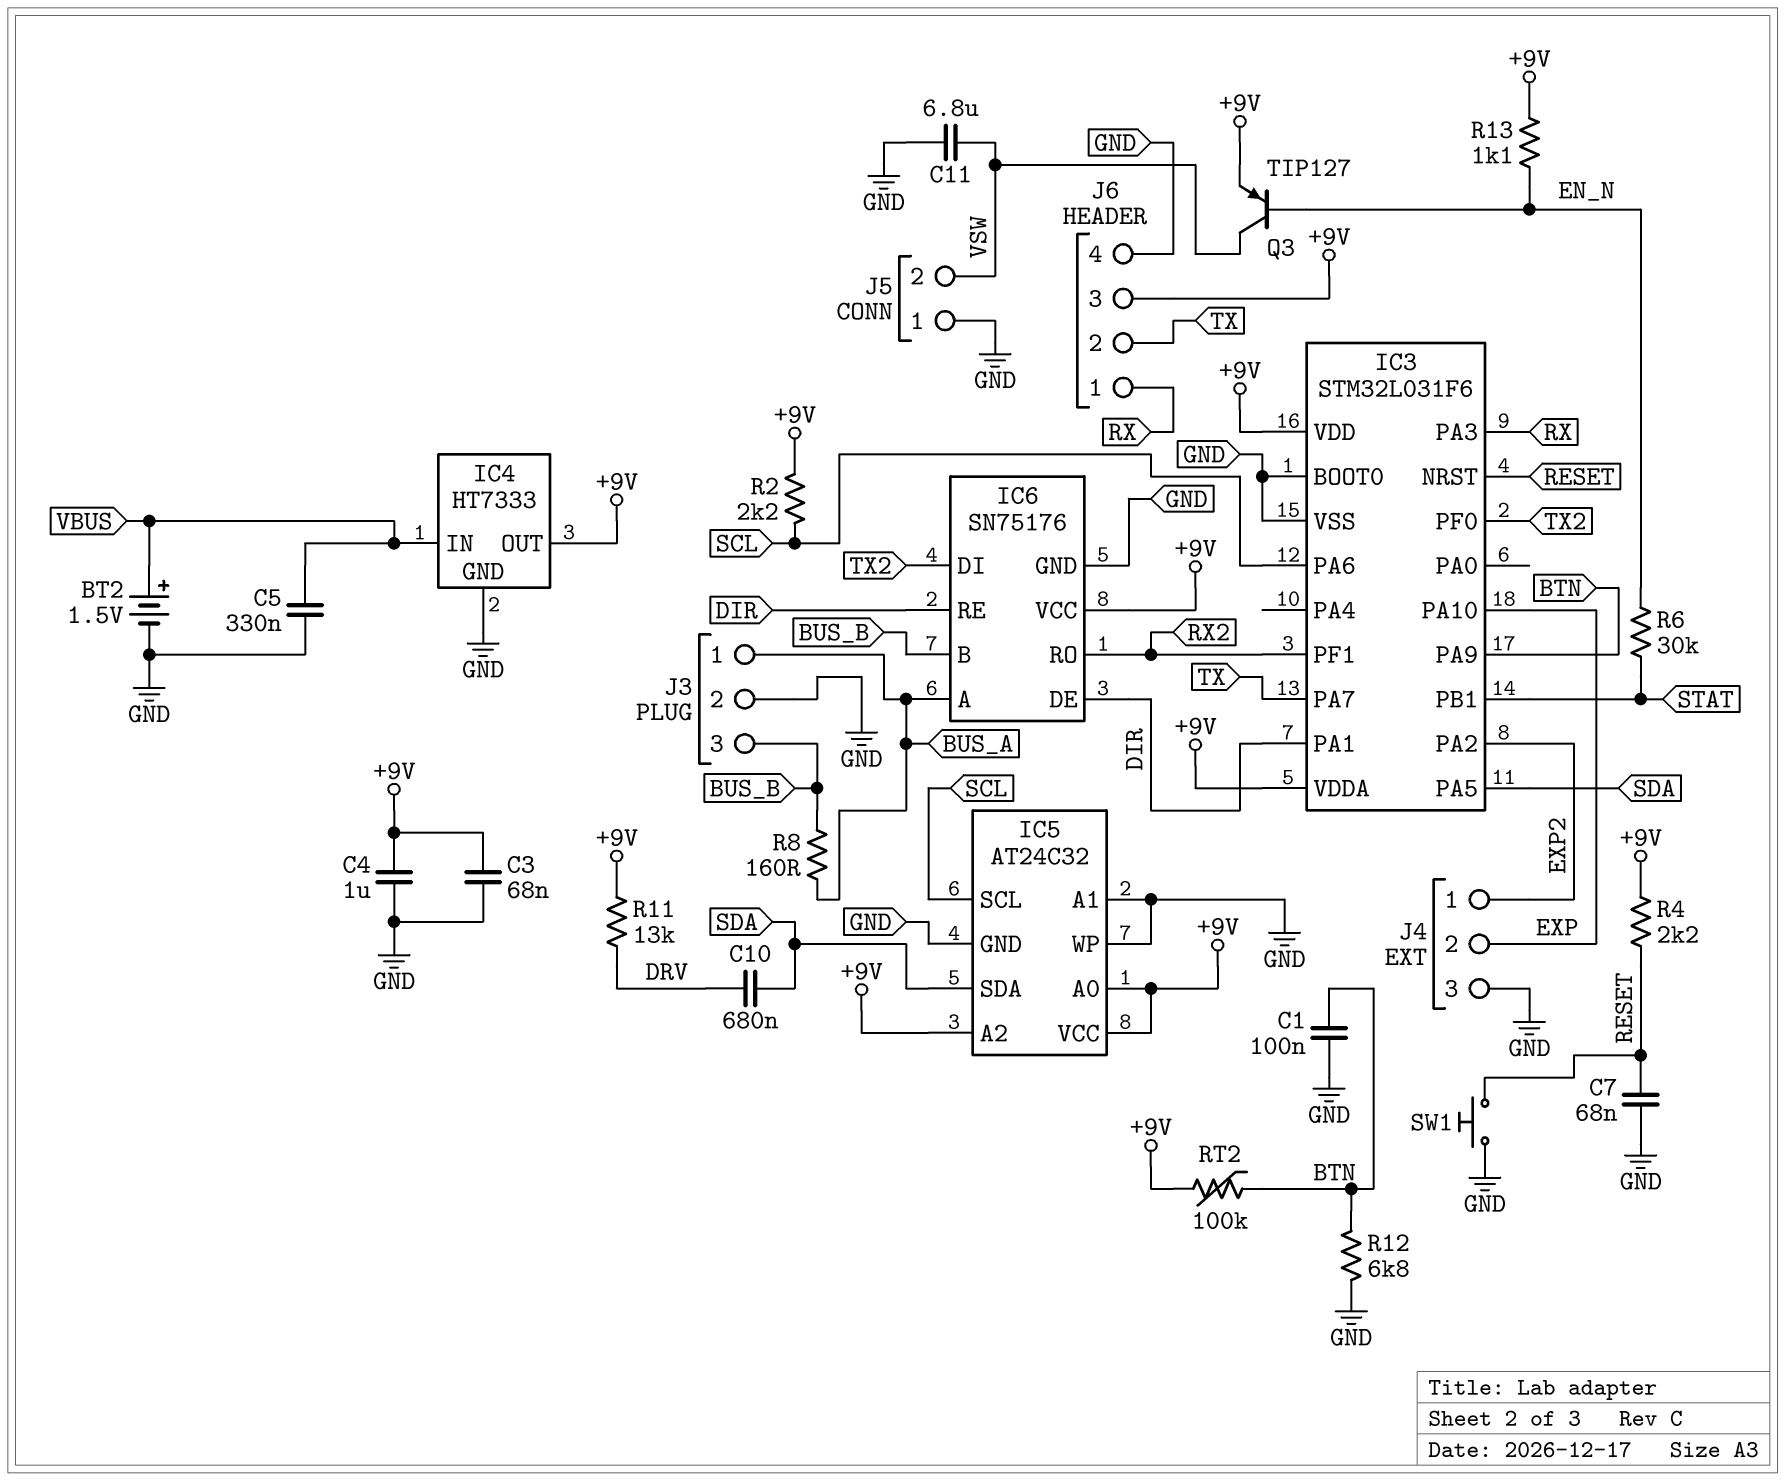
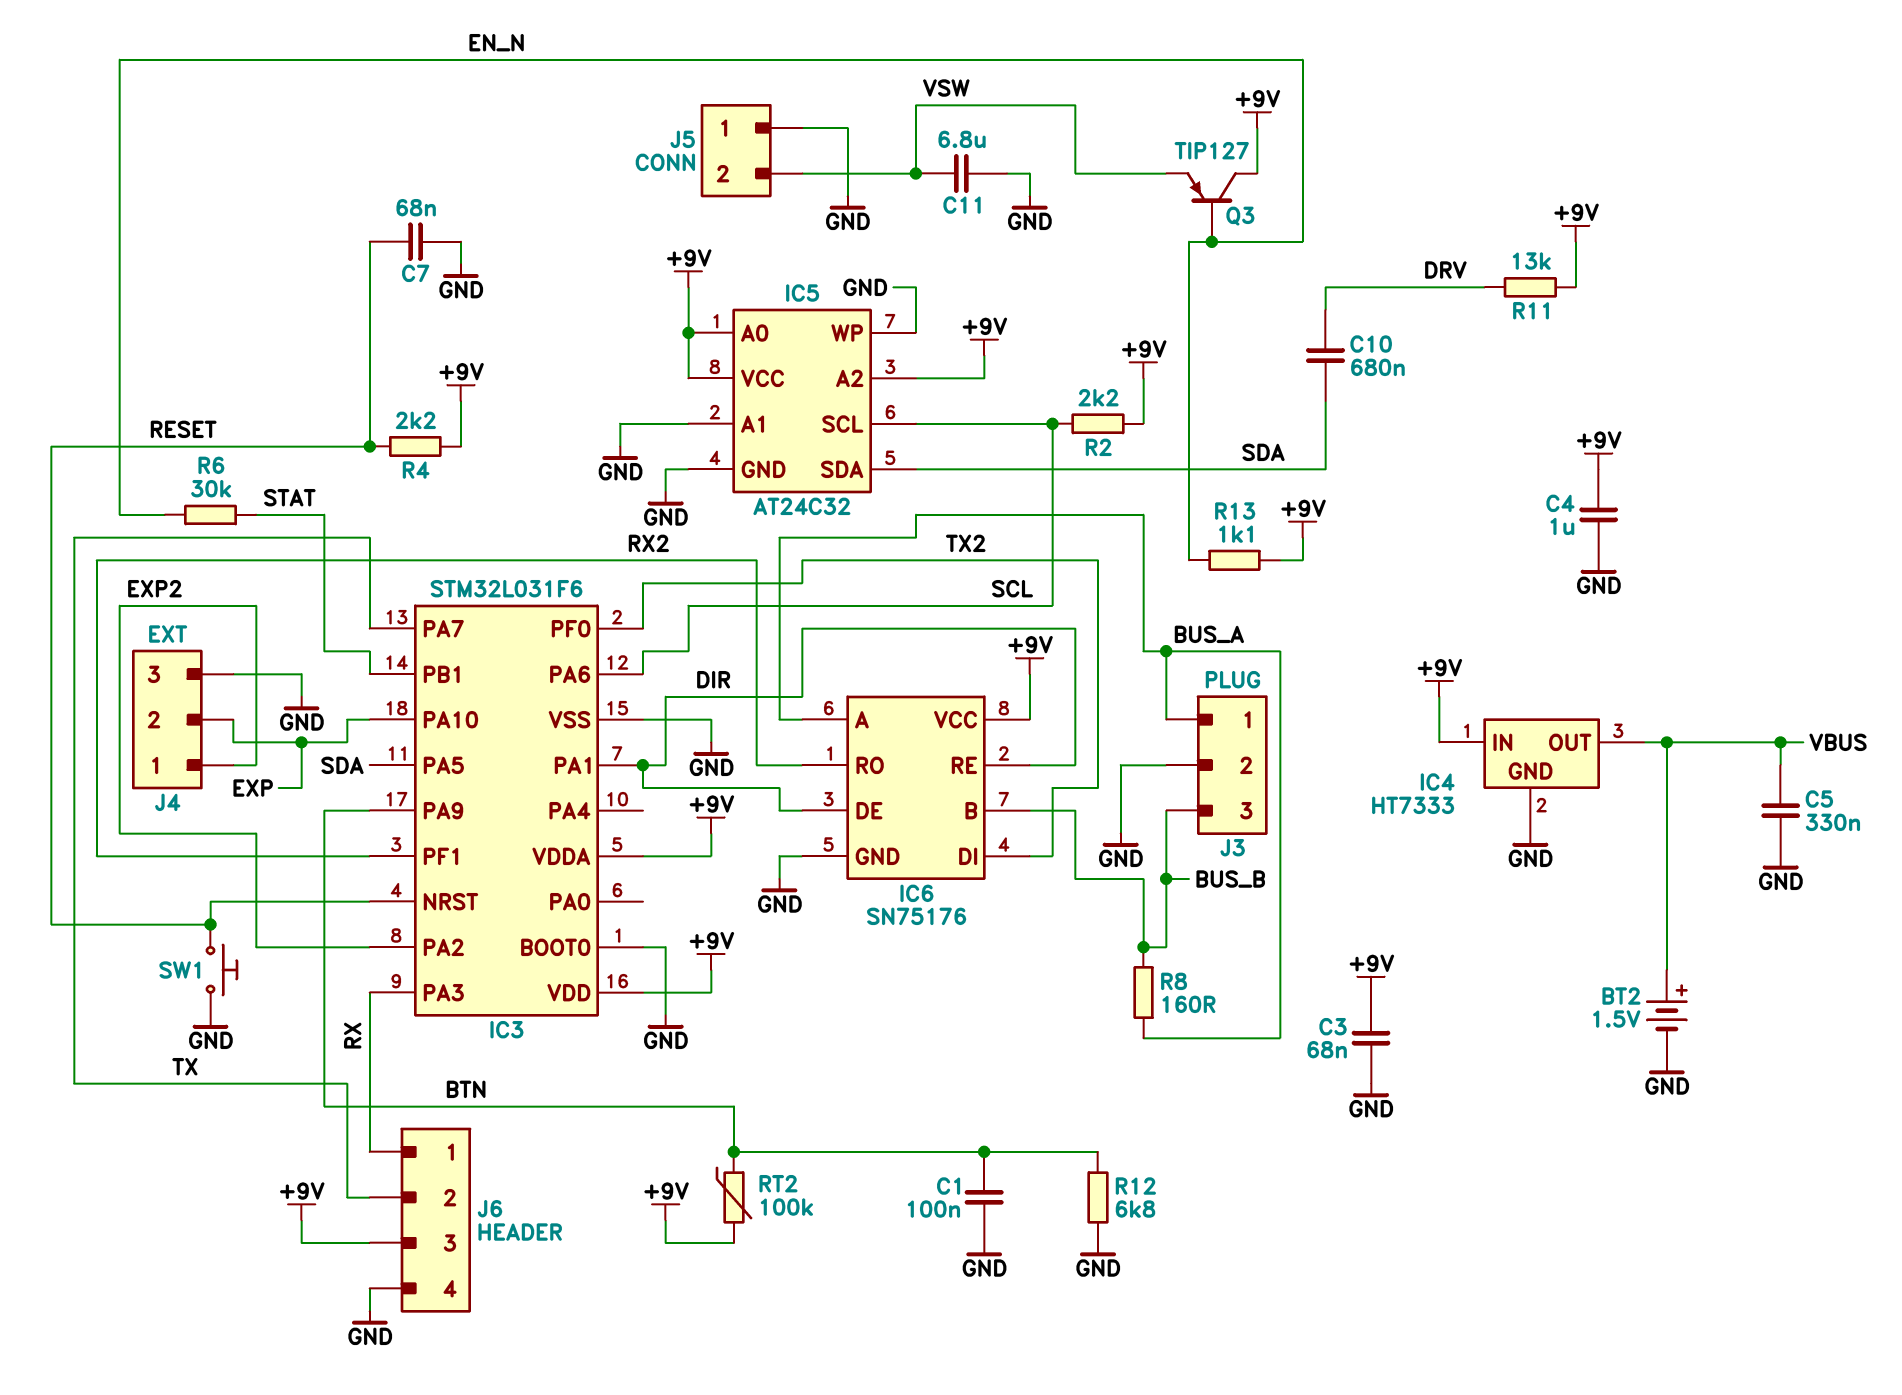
IC4 pin IN: VBUS -> +9V
IC4 pin OUT: +9V -> VBUS
Q3: PNP TIP127 (B EN_N, C VSW, E +9V) -> PNP TIP127 (B EN_N, C +9V, E VSW)

